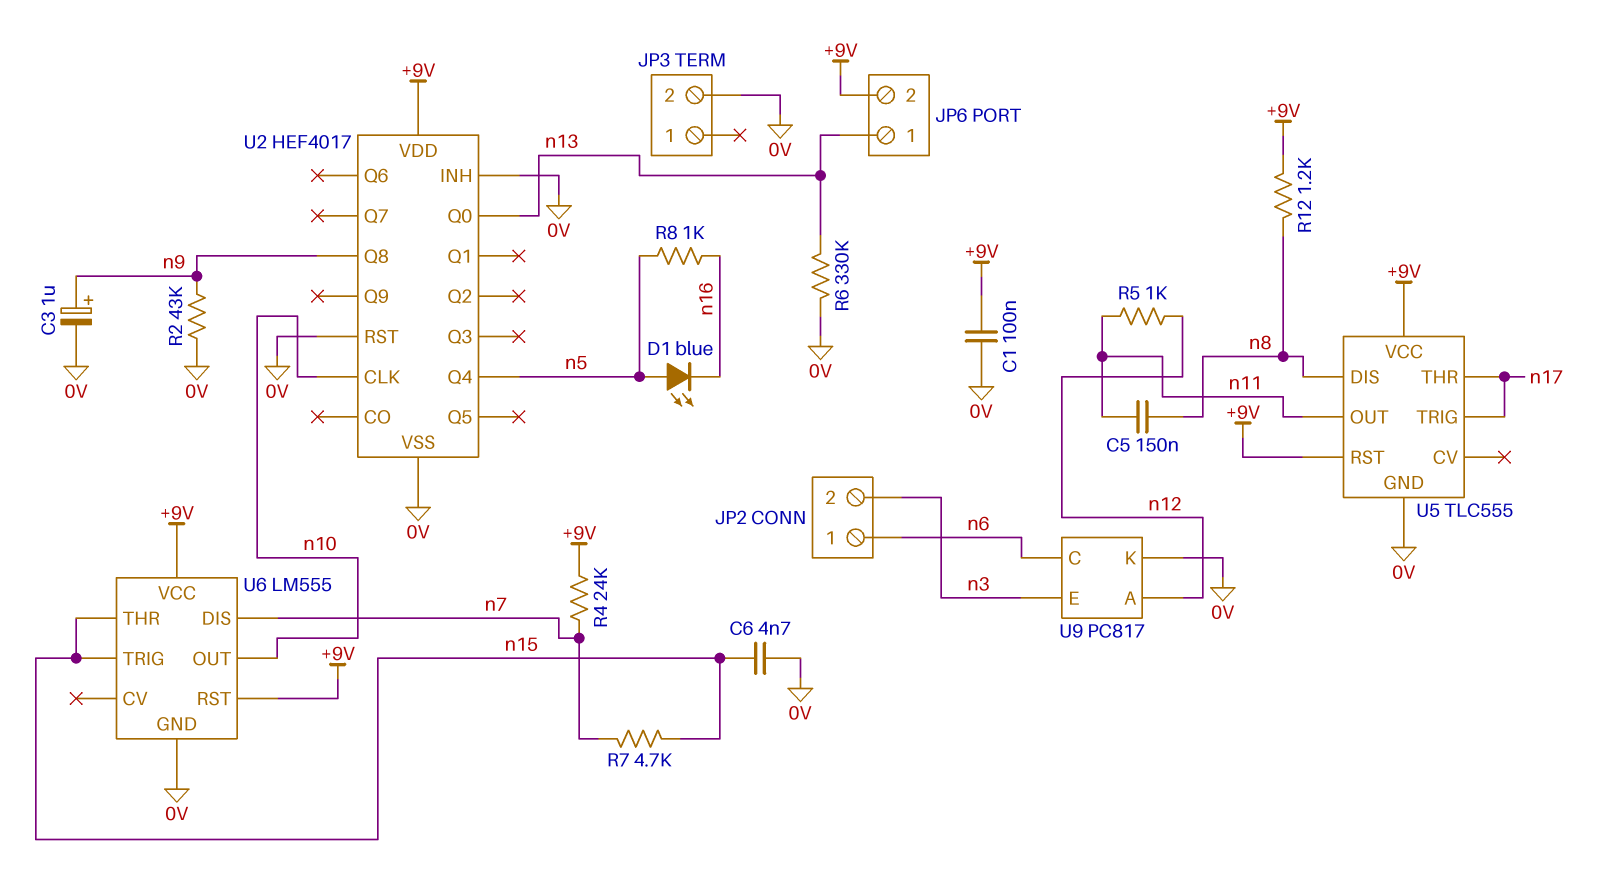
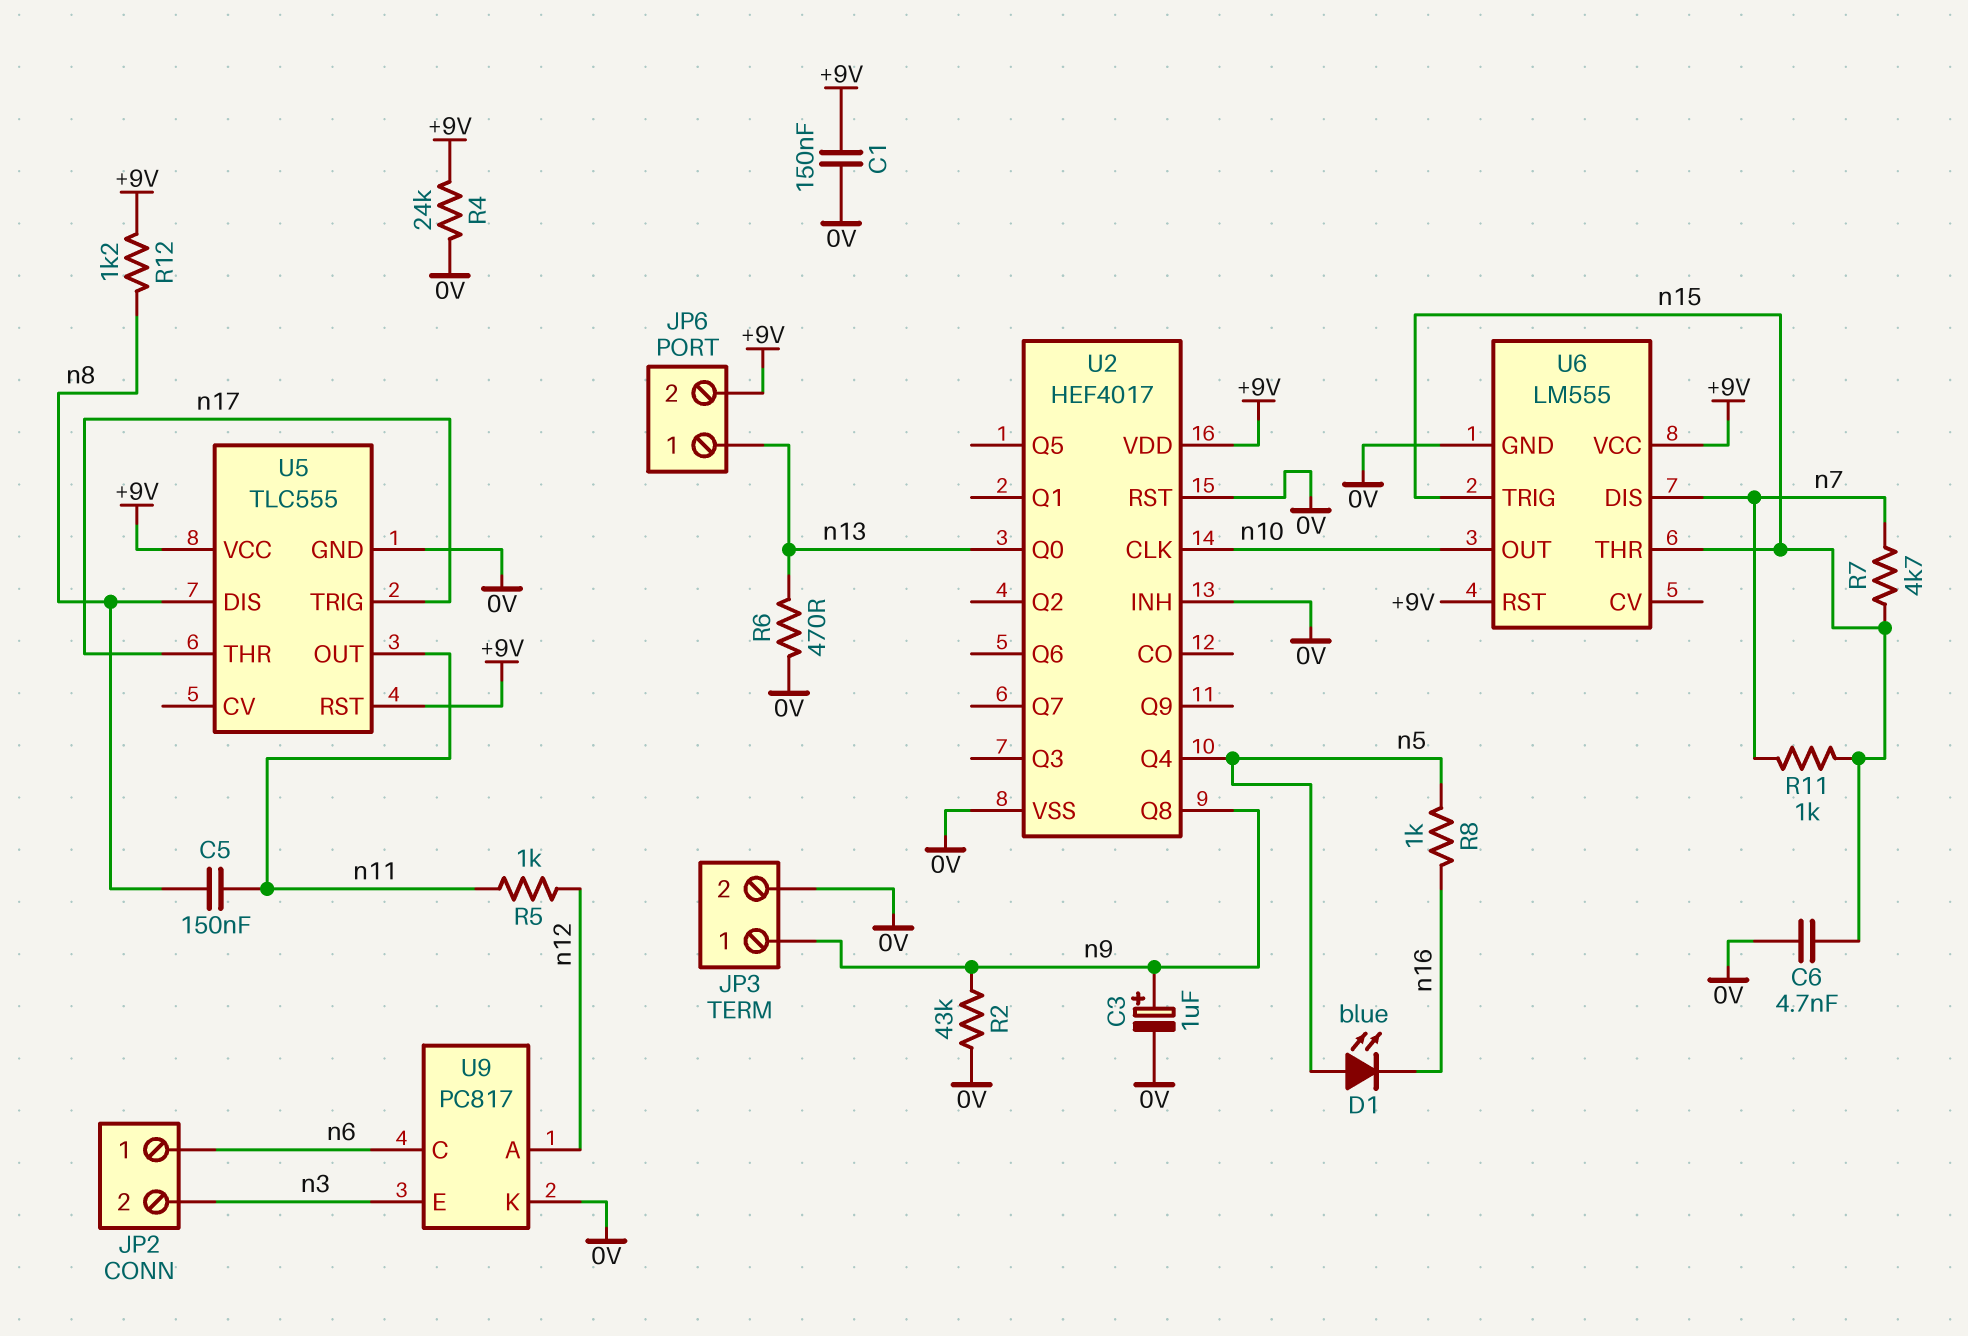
C1: 100nF (+9V, 0V) -> 150nF (+9V, 0V)
JP3 pin 1: none -> n9
R4: 24k (+9V, n7) -> 24k (+9V, 0V)
R6: 330k (0V, n13) -> 470 (0V, n13)
R11: none -> 1k (n7, n15)

